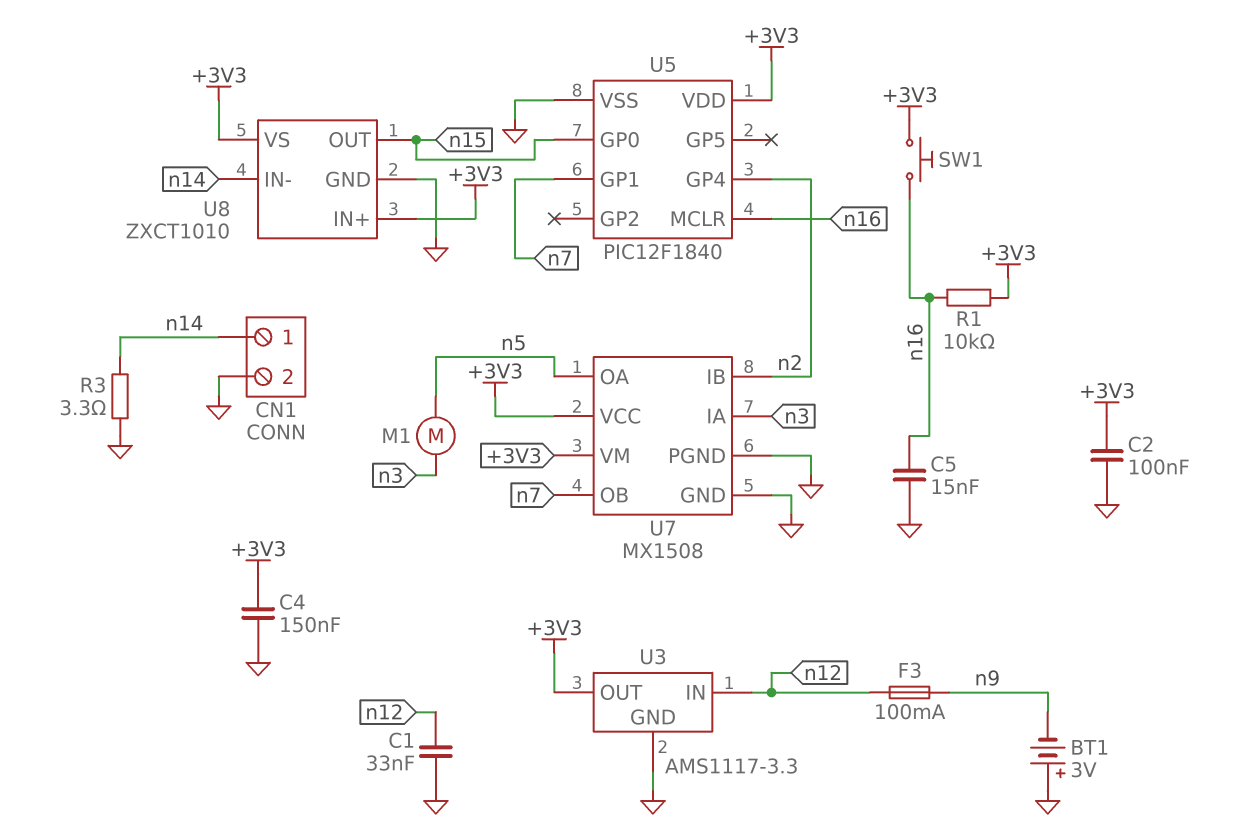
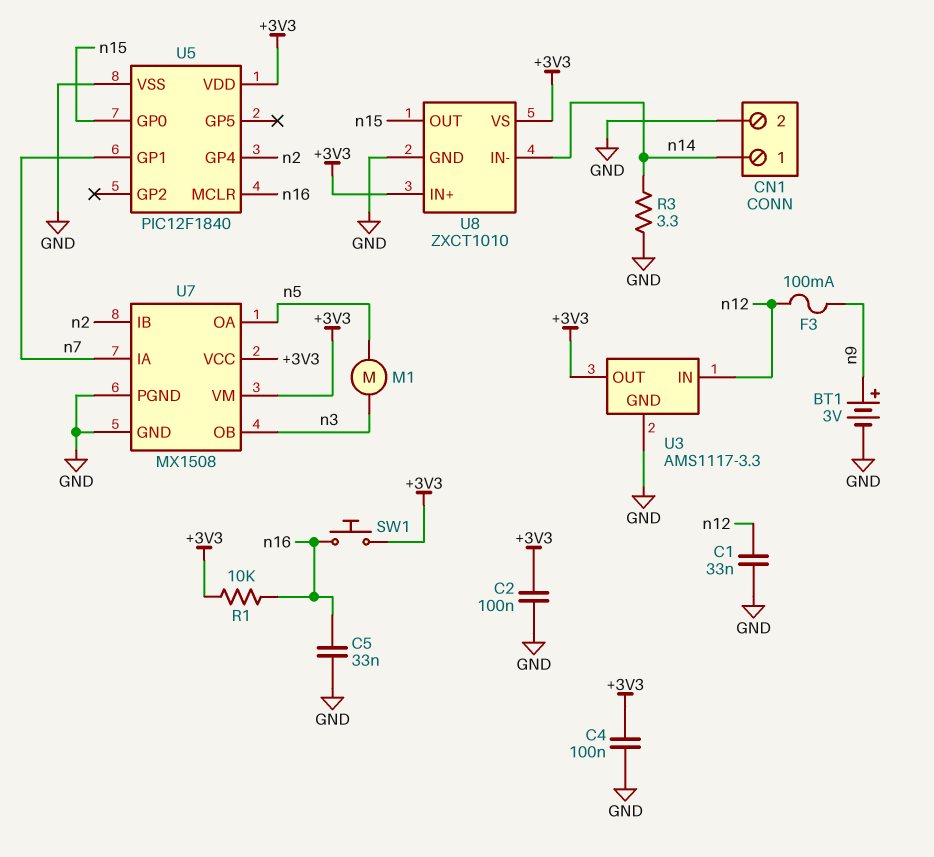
BT1: 3V (plus GND, minus n9) -> 3V (plus n9, minus GND)
C4: 150nF (+3V3, GND) -> 100nF (+3V3, GND)
C5: 15nF (GND, n16) -> 33nF (GND, n16)
U7 pin IA: n3 -> n7
U7 pin OB: n7 -> n3

